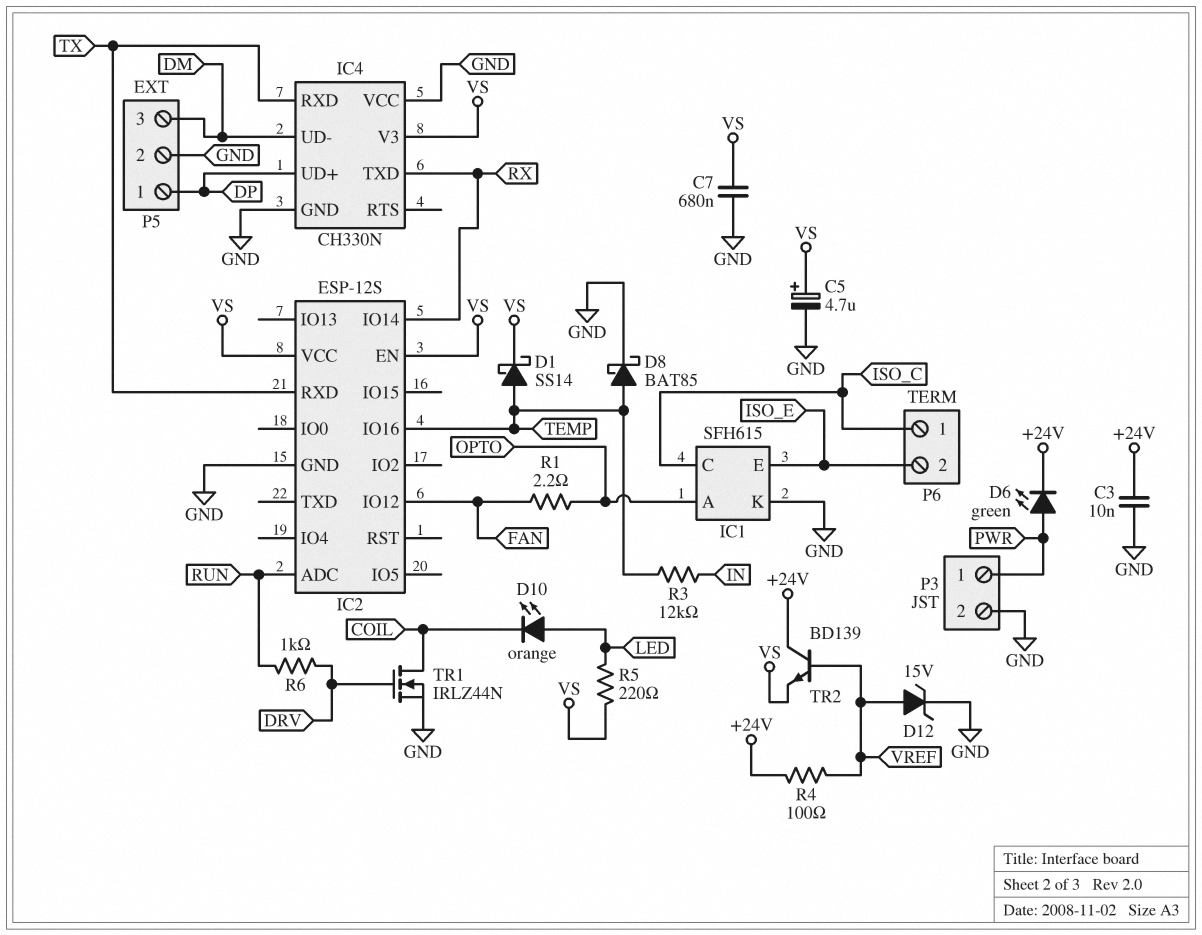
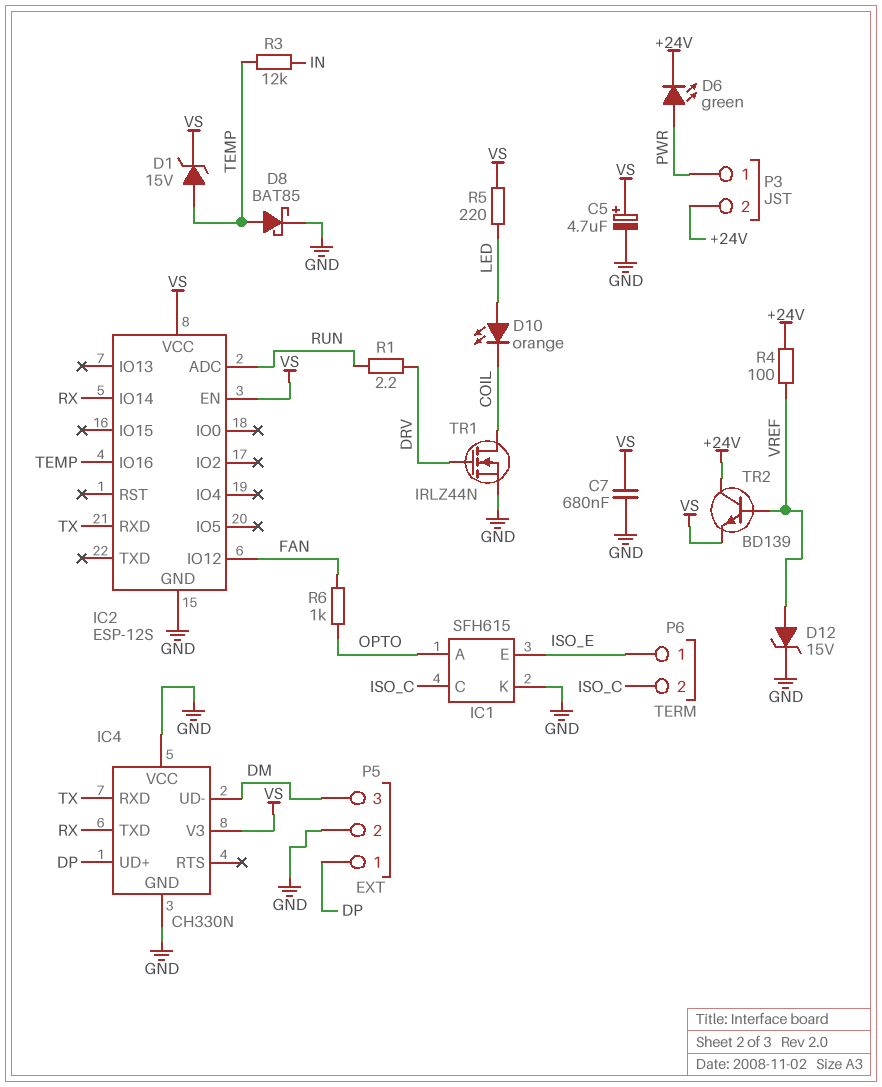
C3: 10nF (+24V, GND) -> none
D1: schottky SS14 (A TEMP, K VS) -> zener 15V (A TEMP, K VS)
P3 pin 2: GND -> +24V
P6 pin 1: ISO_C -> ISO_E
P6 pin 2: ISO_E -> ISO_C
R1: 2.2 (FAN, OPTO) -> 2.2 (DRV, RUN)
R6: 1k (DRV, RUN) -> 1k (FAN, OPTO)

